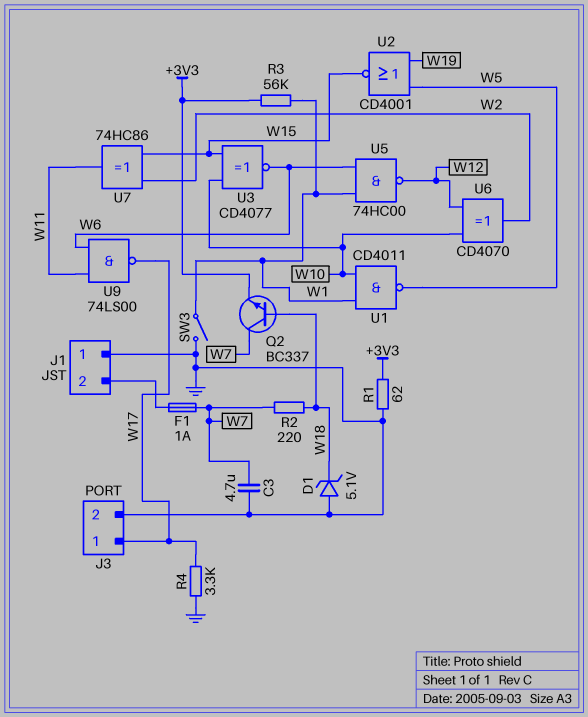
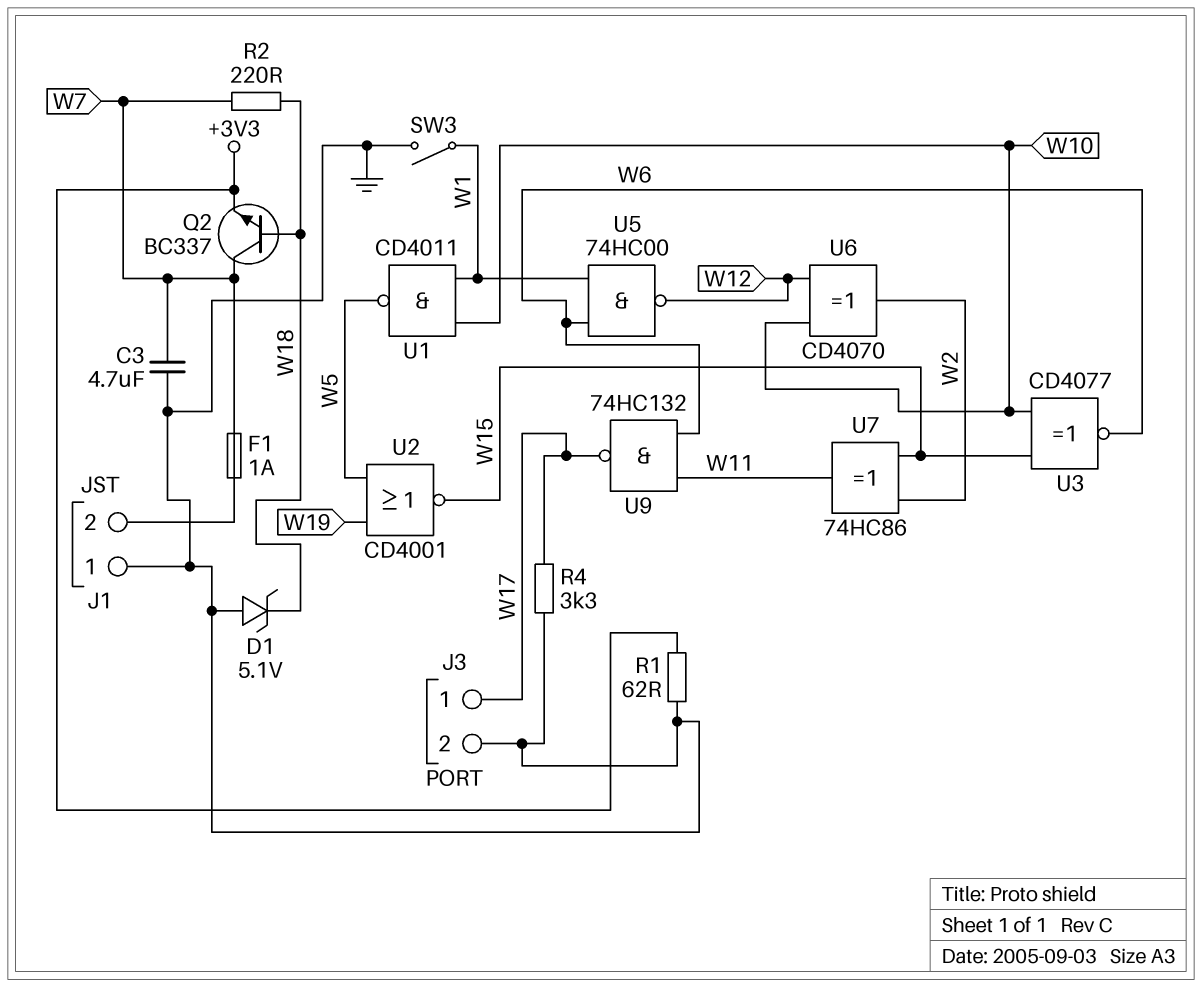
R3: 56k (+3V3, W1) -> none
U9: NAND 74LS00 (in W6, in W11, out W17) -> NAND 74HC132 (in W6, in W11, out W17)

